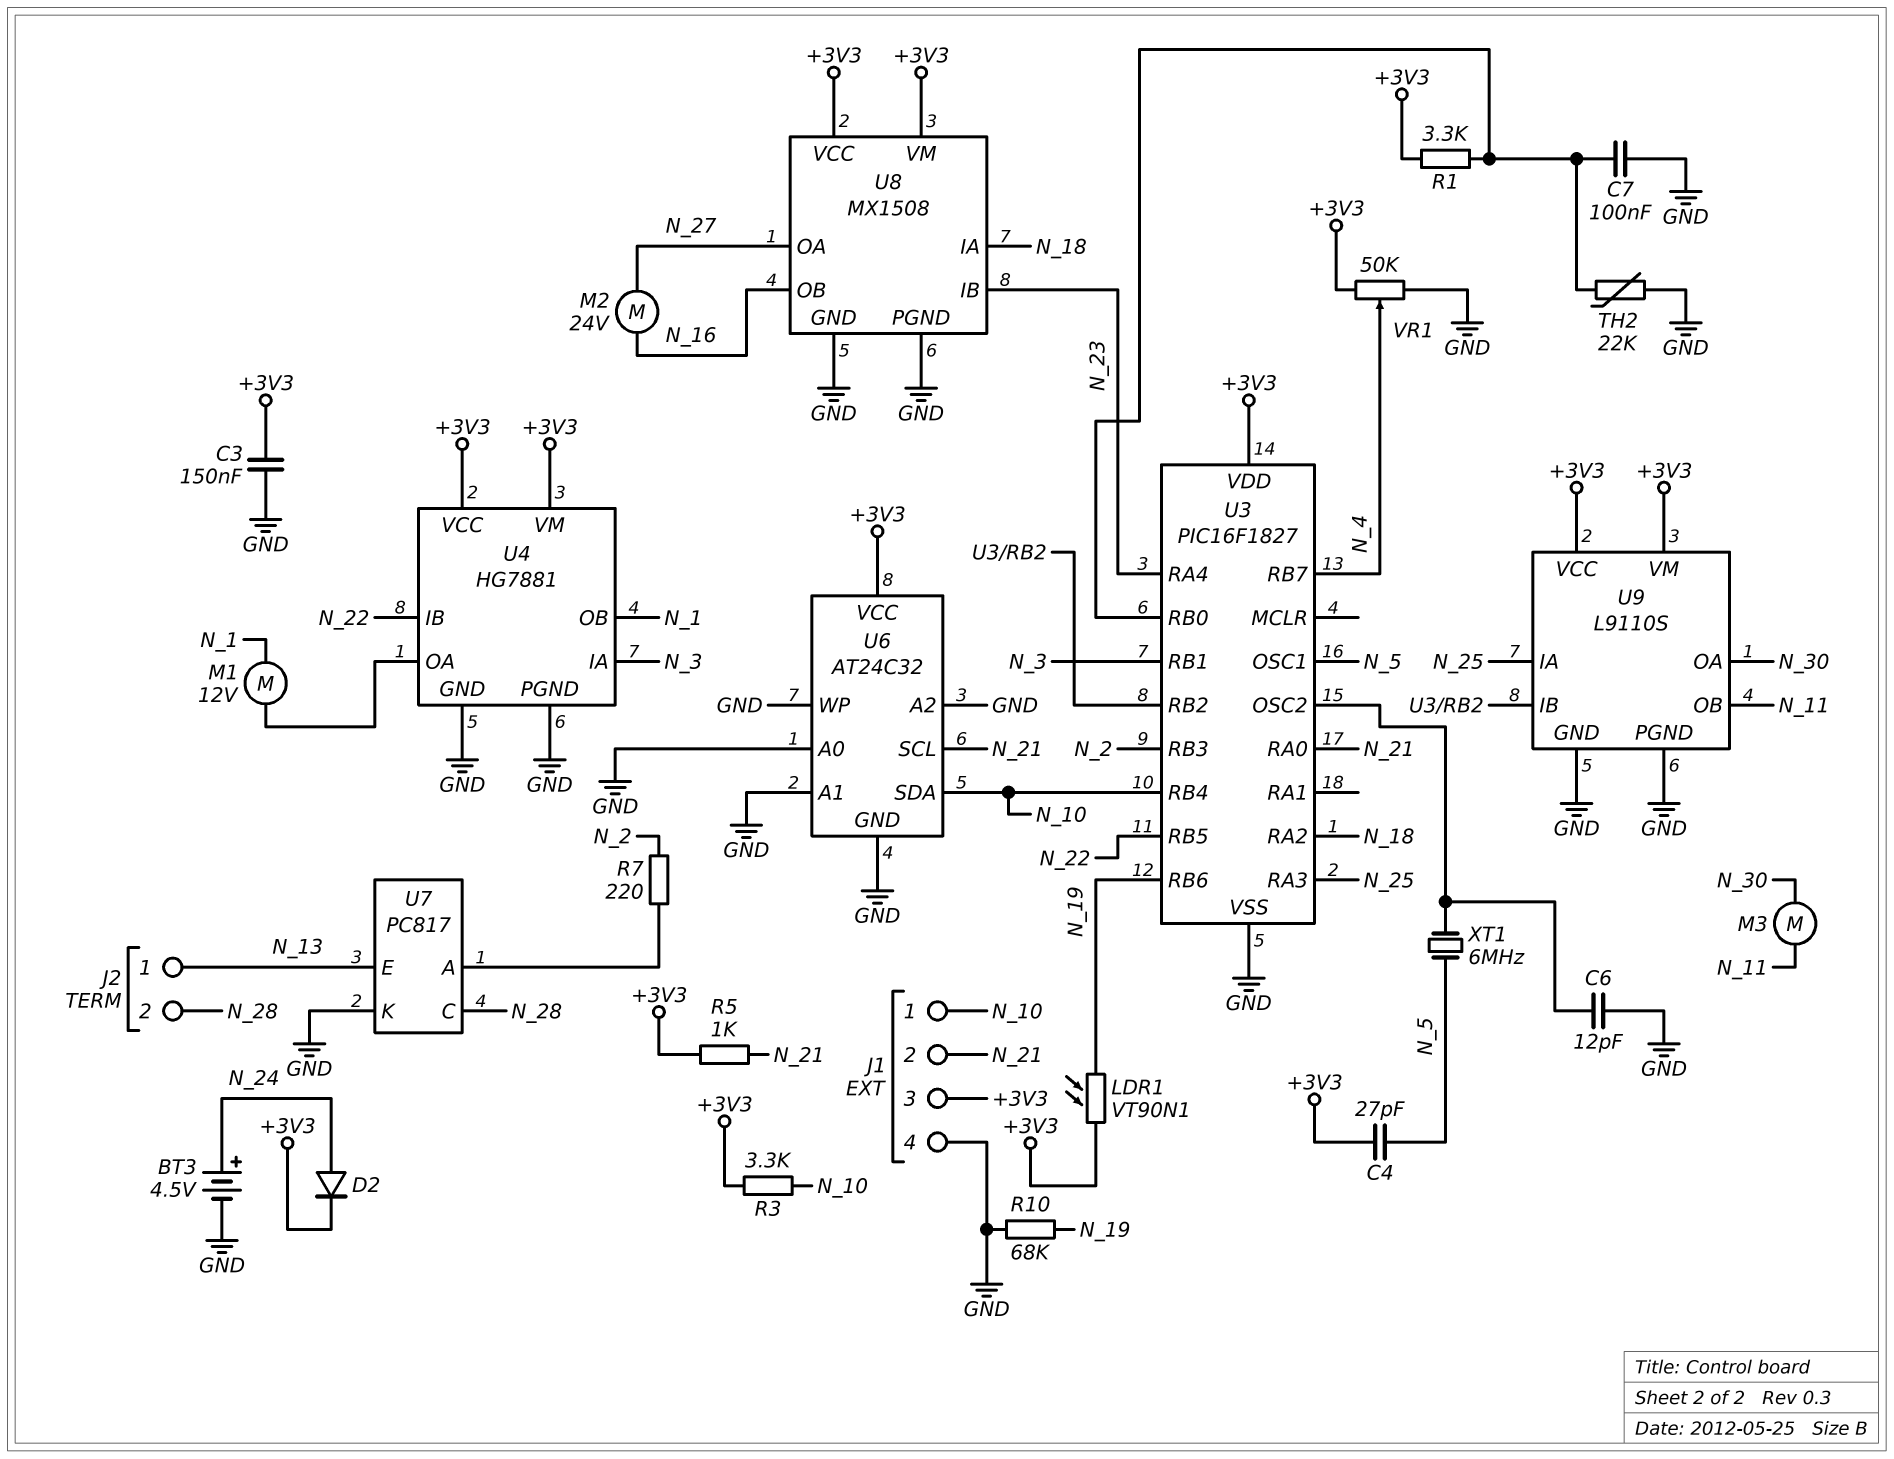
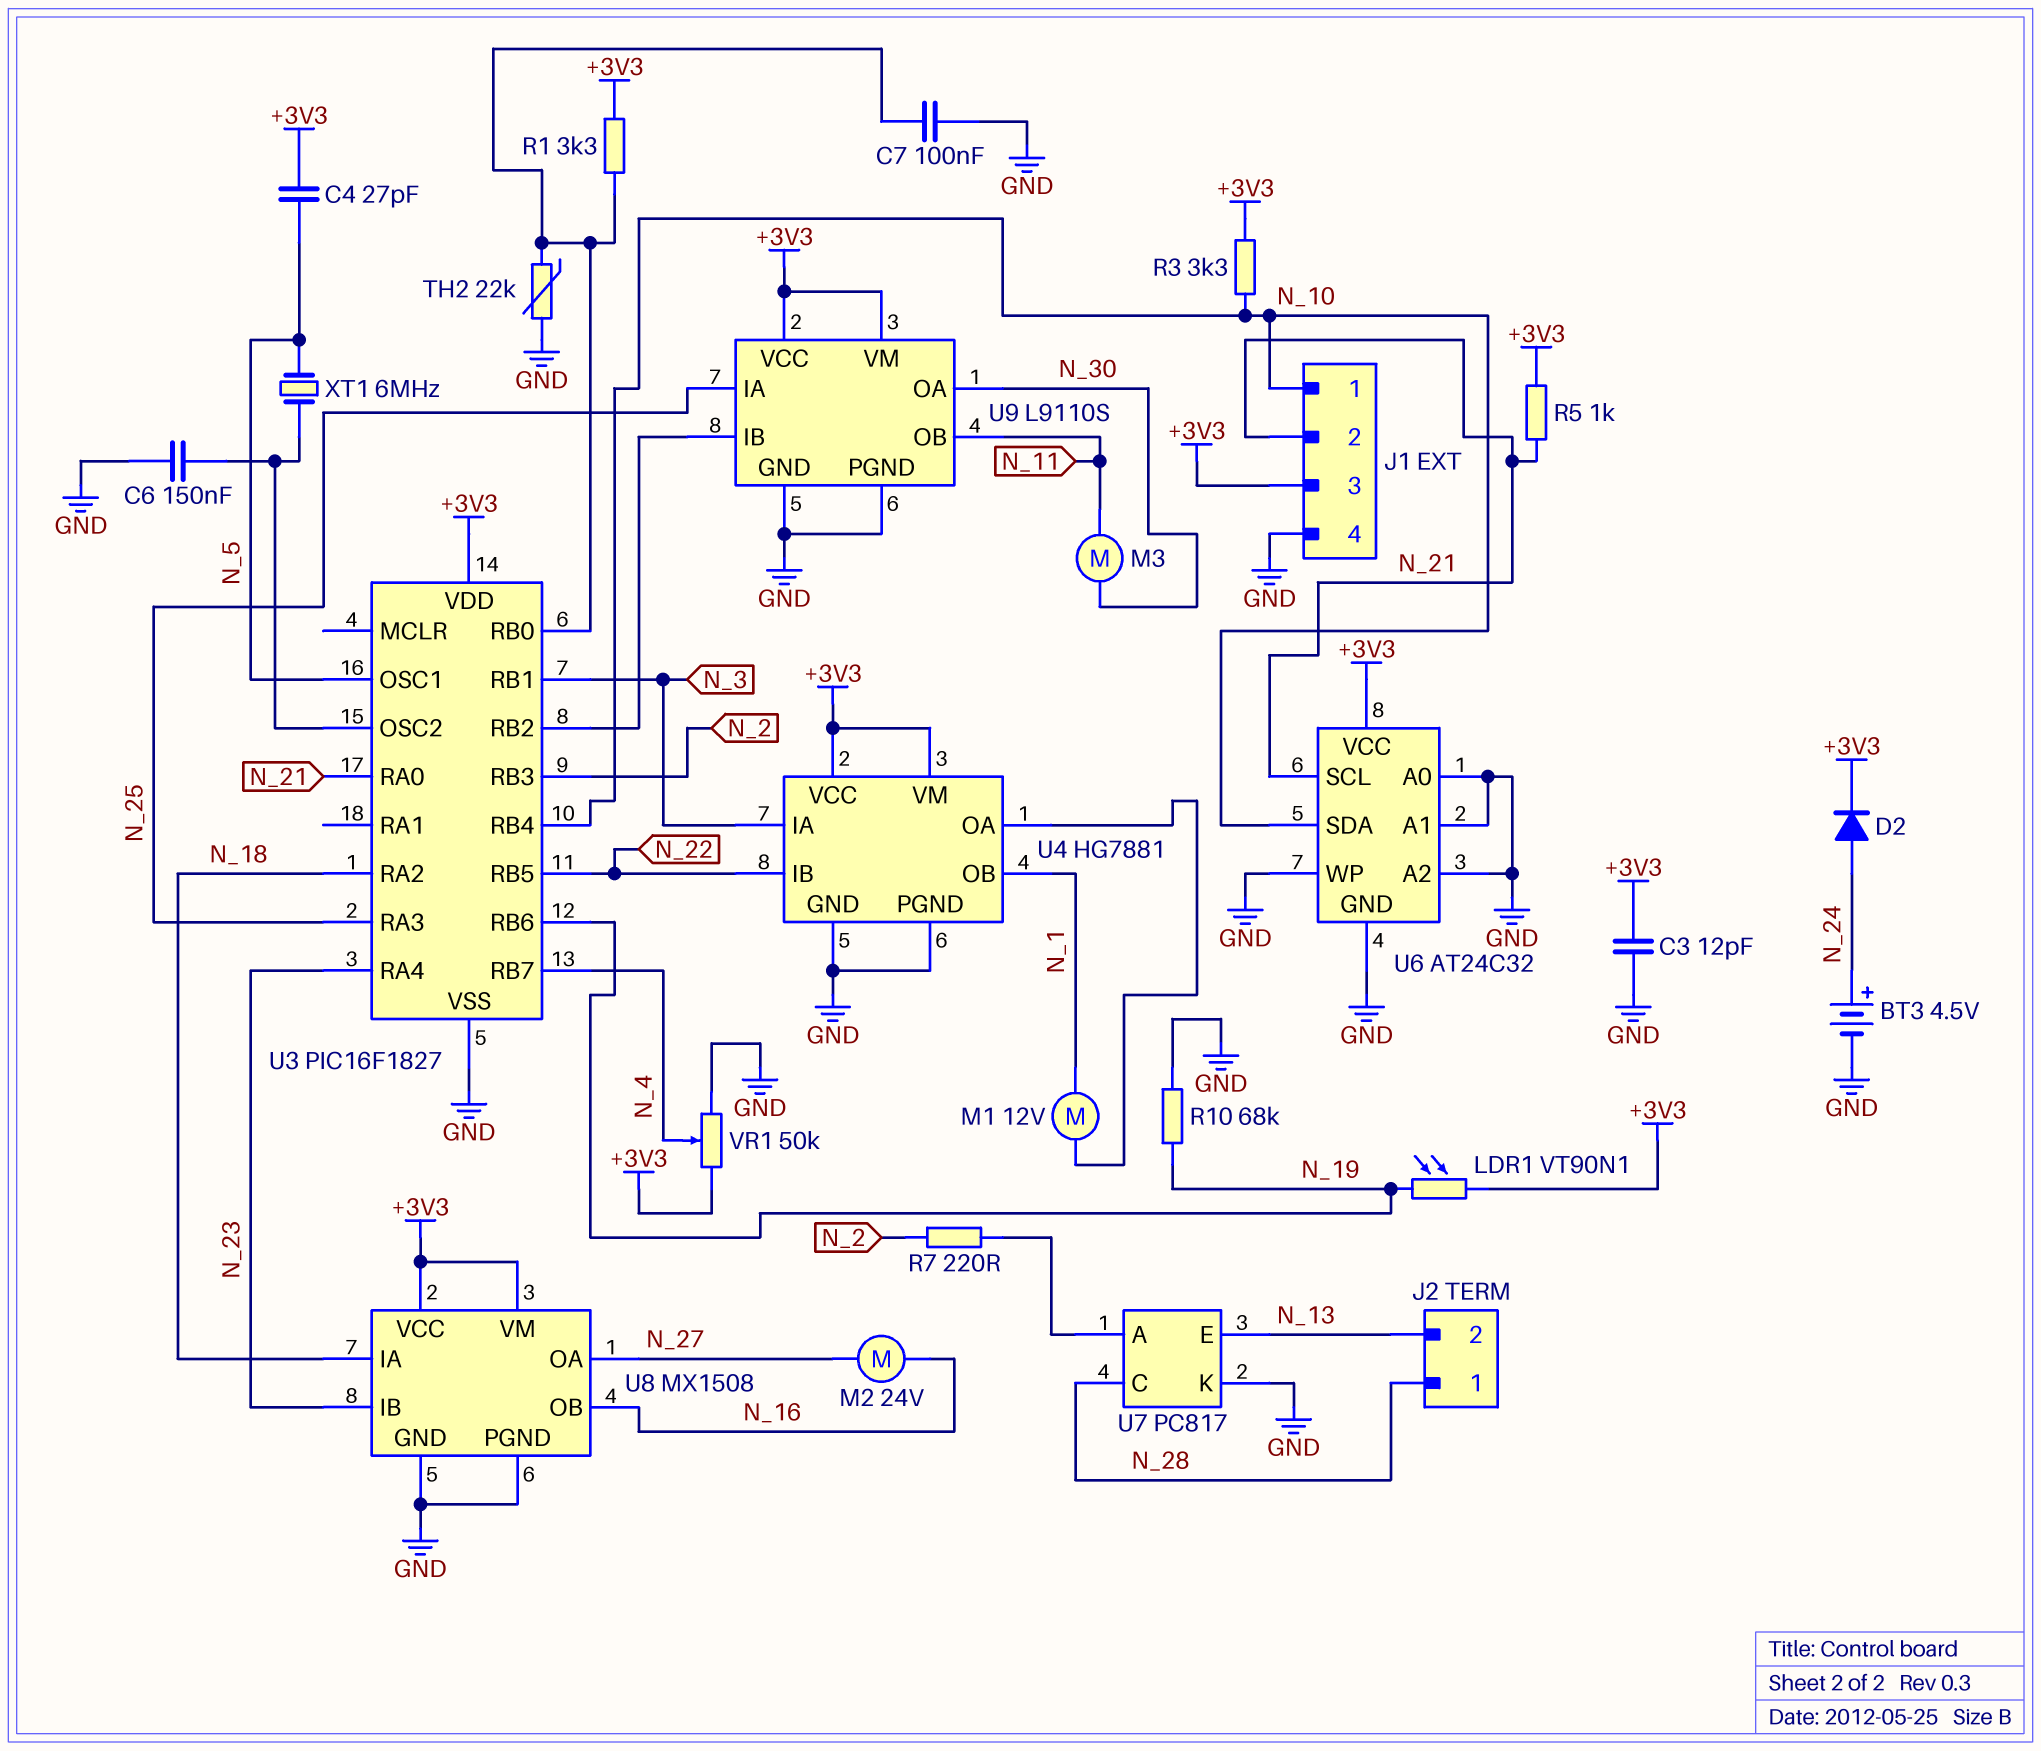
C3: 150nF (+3V3, GND) -> 12pF (+3V3, GND)
C6: 12pF (GND, U3/OSC2) -> 150nF (GND, U3/OSC2)
J2 pin 1: N_13 -> N_28
J2 pin 2: N_28 -> N_13

